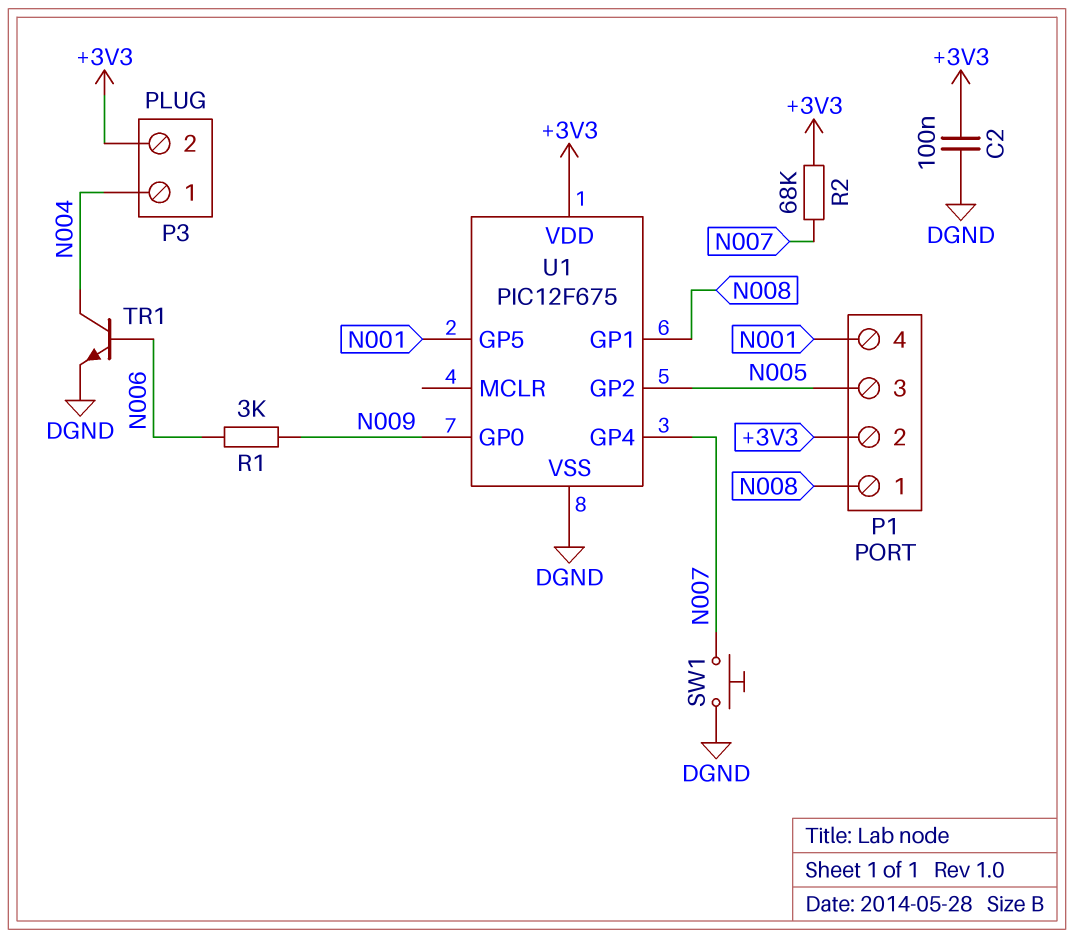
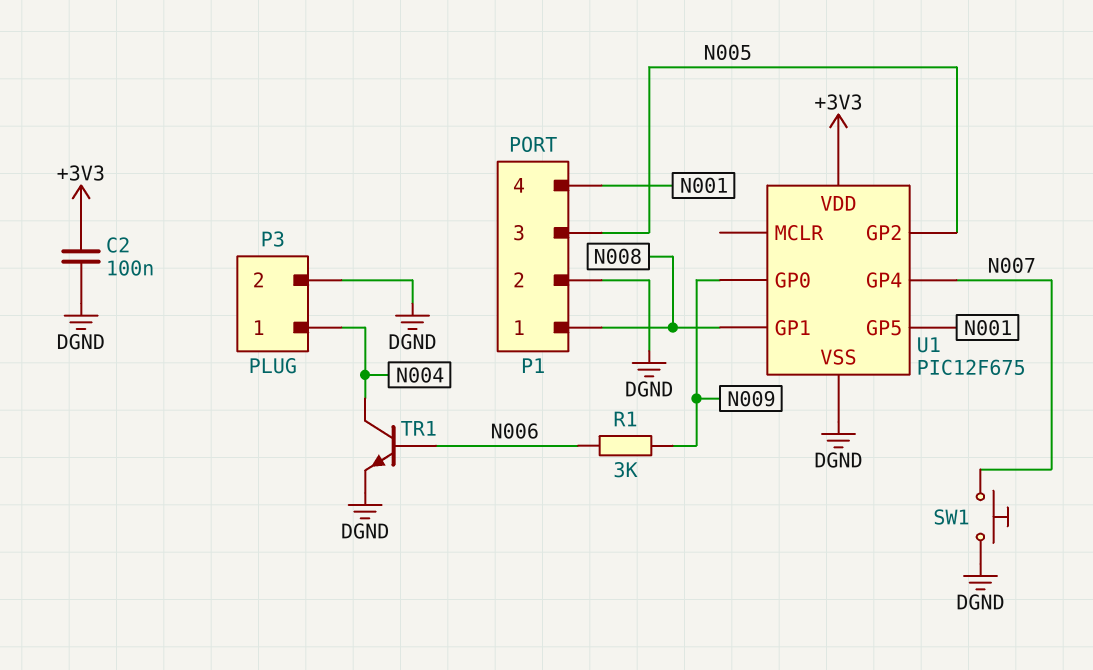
P1 pin 2: +3V3 -> DGND
P3 pin 2: +3V3 -> DGND
R2: 68k (+3V3, N007) -> none

